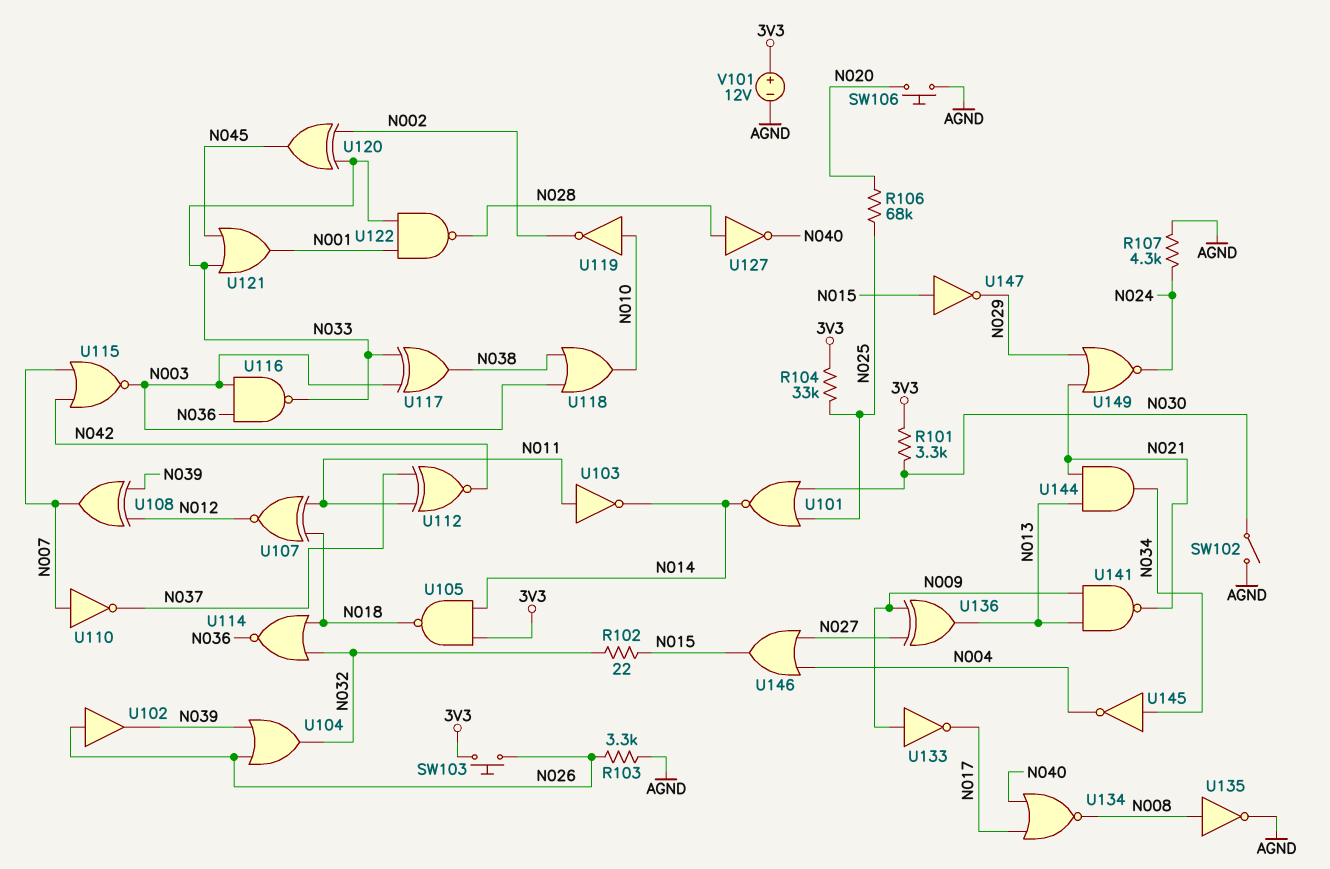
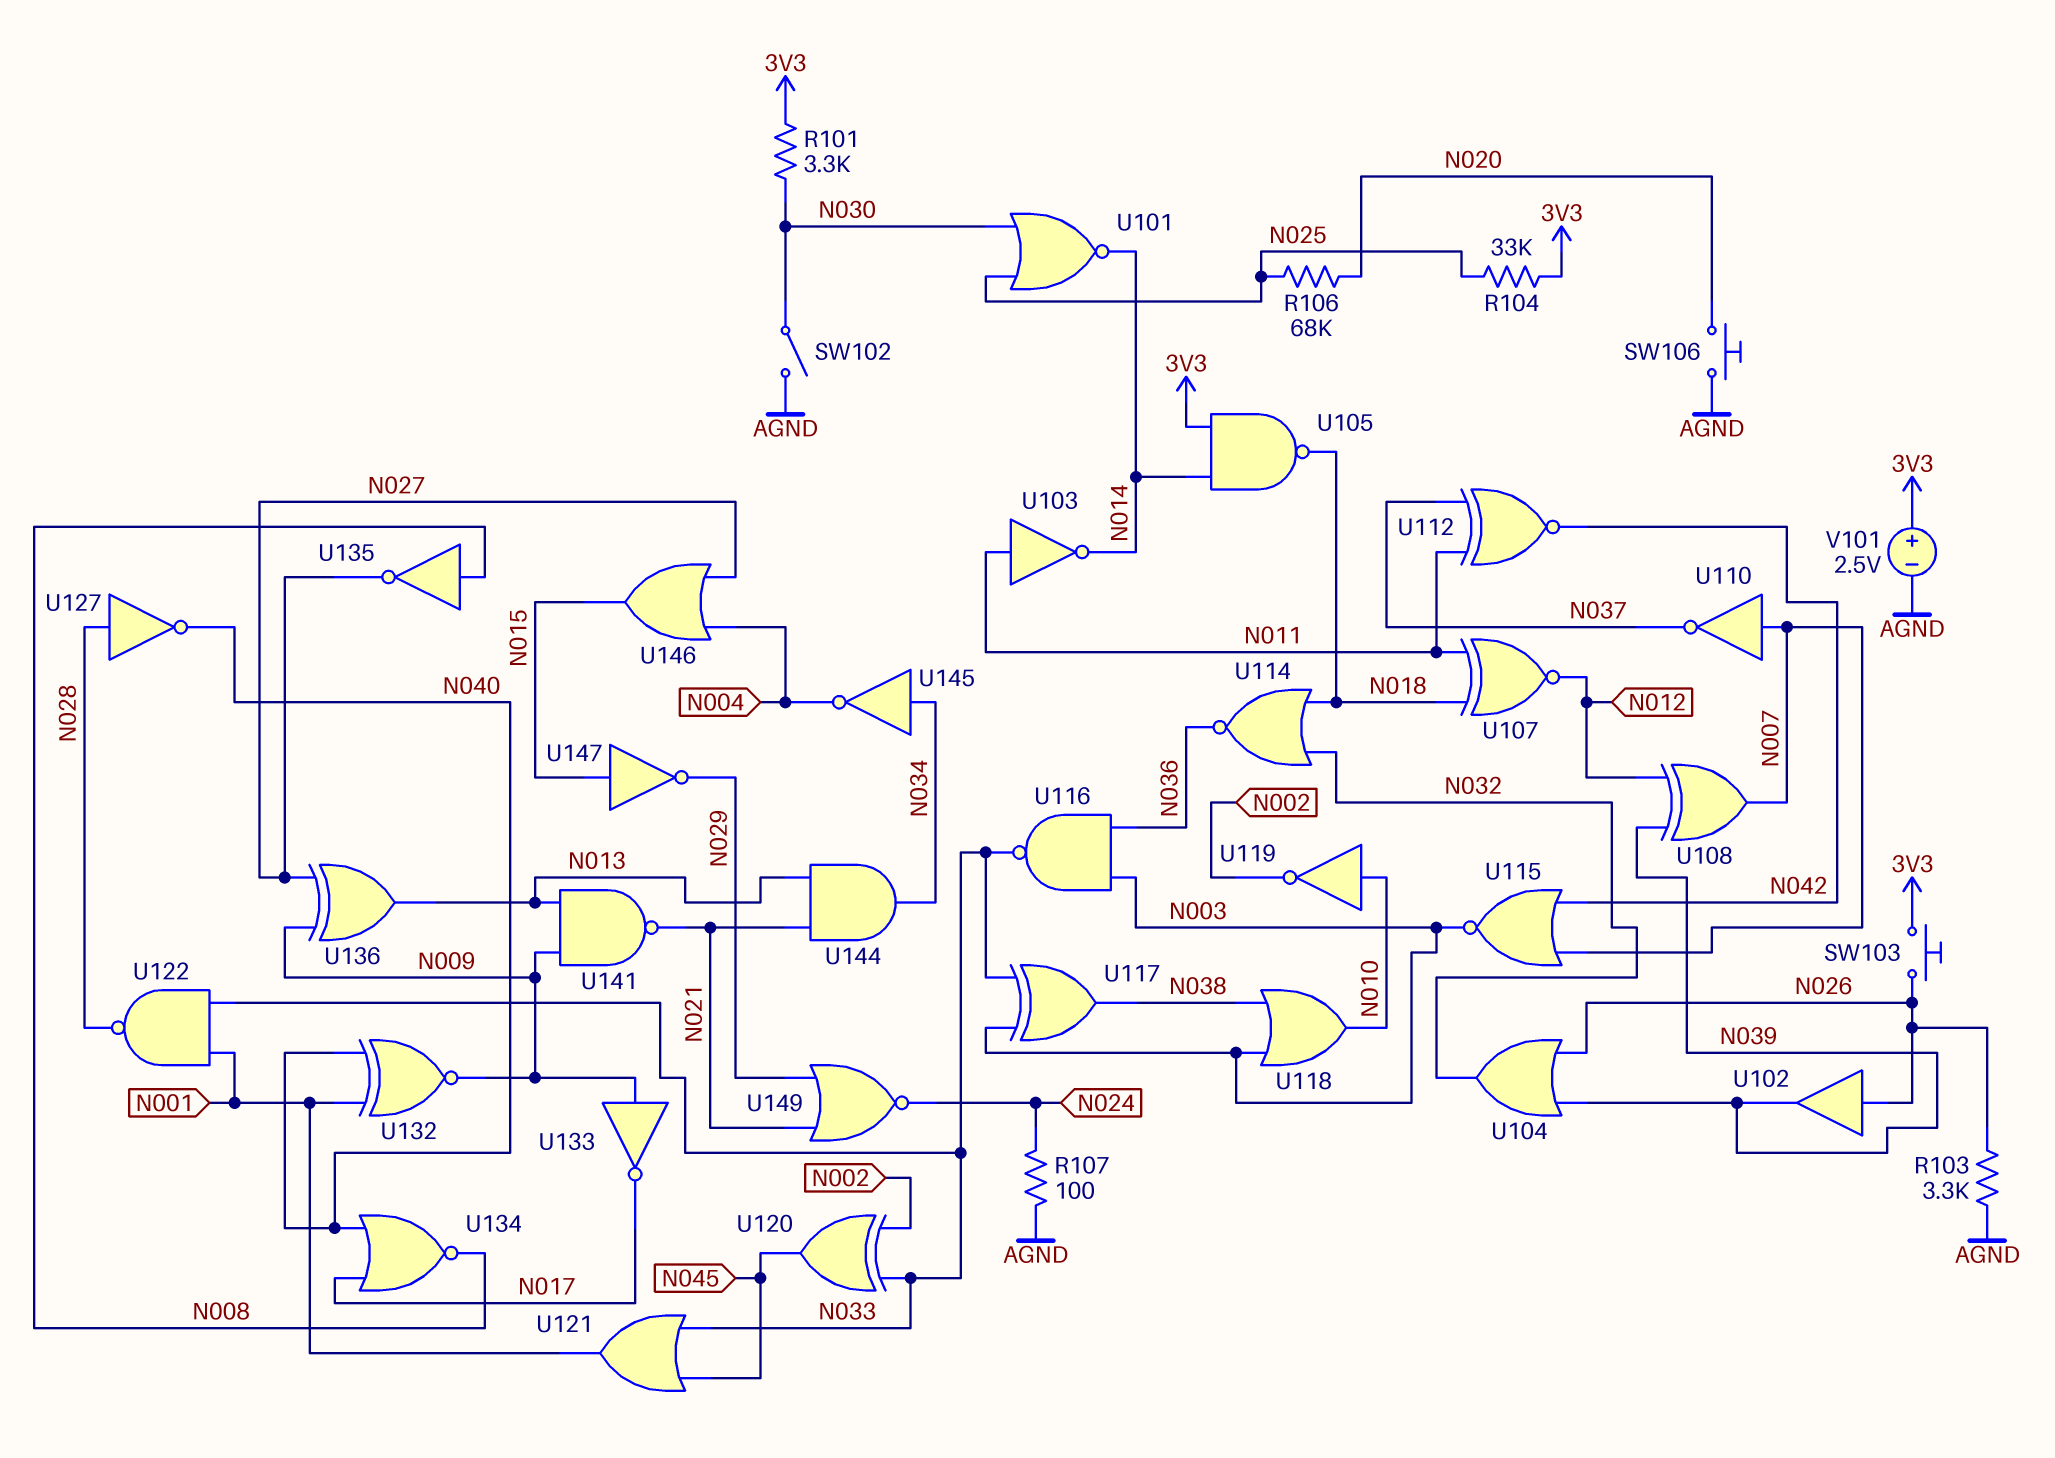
R102: 22 (N015, N032) -> none
R107: 4.3k (AGND, N024) -> 100 (AGND, N024)
U132: none -> XNOR (in N001, in N040, out N009)
U135: NOT (in N008, out AGND) -> NOT (in N008, out N027)
V101: 12V (plus 3V3, minus AGND) -> 2.5V (plus 3V3, minus AGND)

